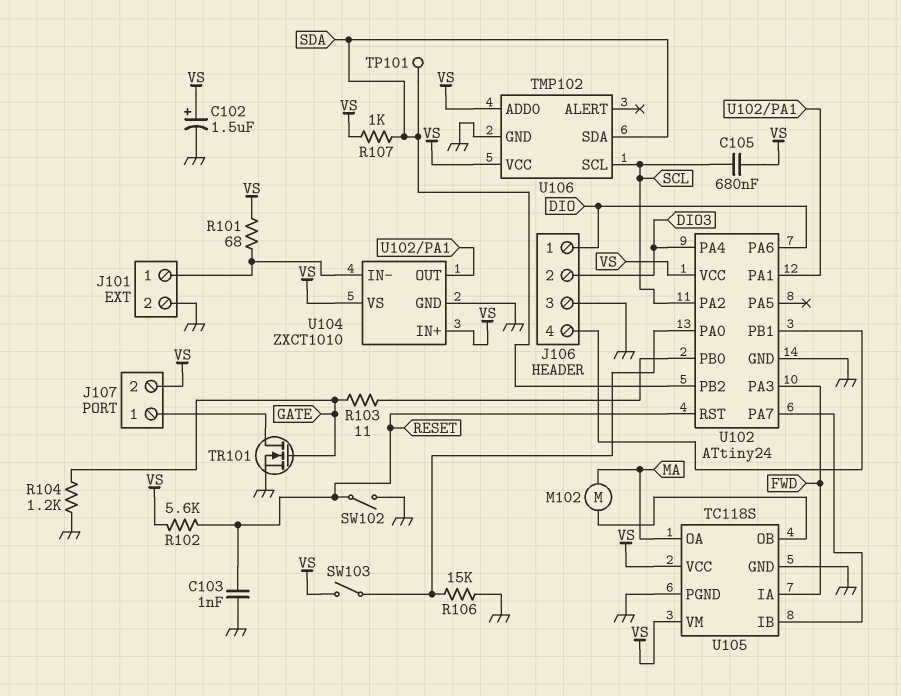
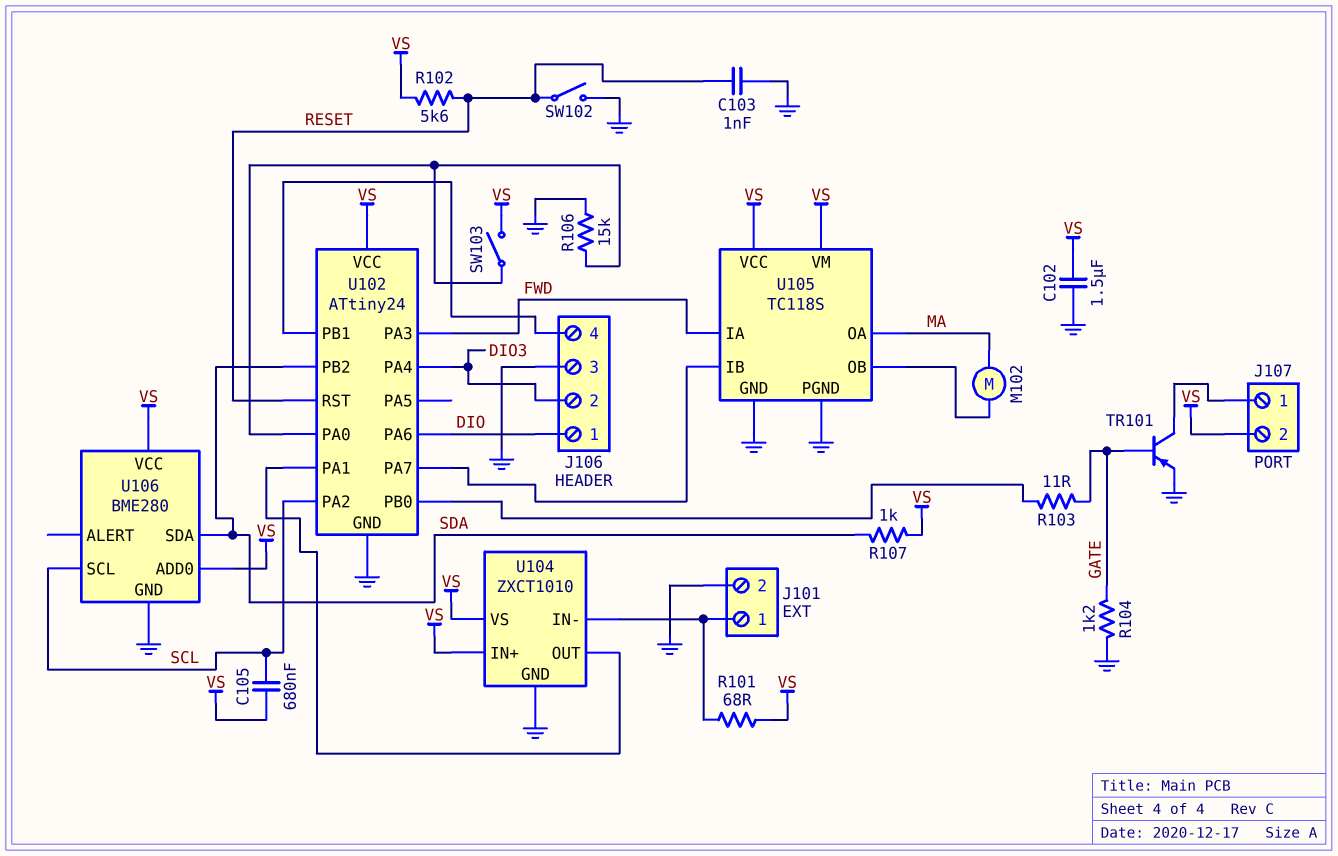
C102: 1.5uF (plus VS, minus GND) -> 1.5uF (GND, VS)
TP101: test point (SDA) -> none
TR101: NMOS (G GATE, D J107/1, S GND) -> PNP (B GATE, C J107/1, E GND)
U106: TMP102 -> BME280

